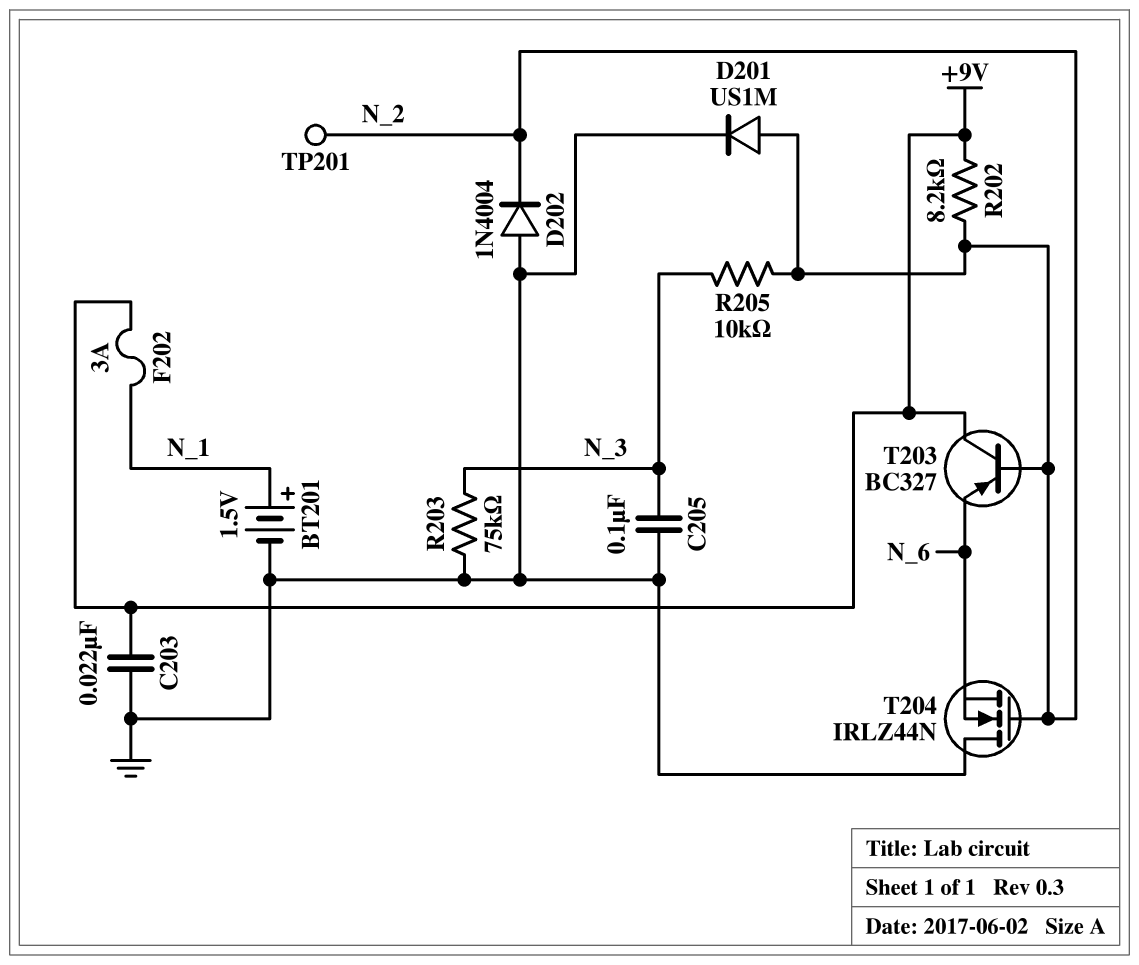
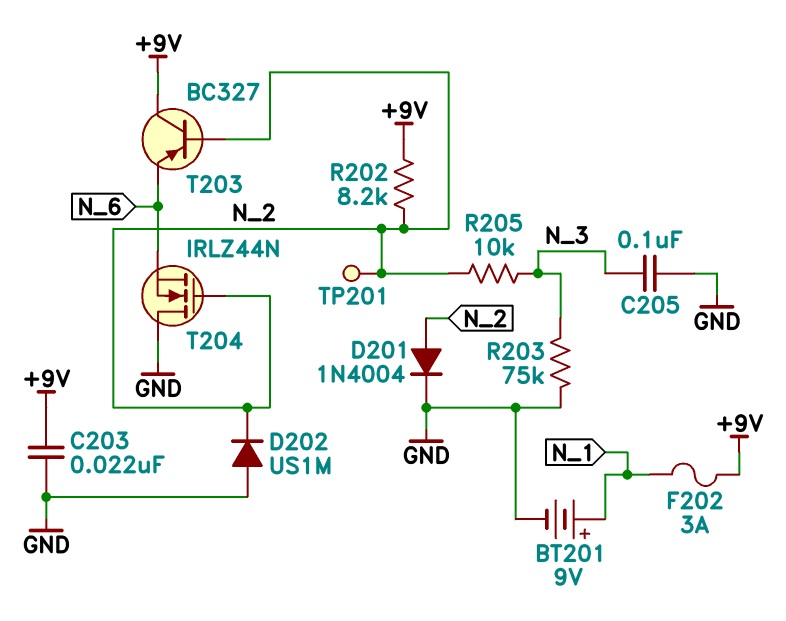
BT201: 1.5V (plus N_1, minus GND) -> 9V (plus N_1, minus GND)
D201: diode US1M (A N_2, K GND) -> diode 1N4004 (A N_2, K GND)
D202: diode 1N4004 (A GND, K N_2) -> diode US1M (A GND, K N_2)

